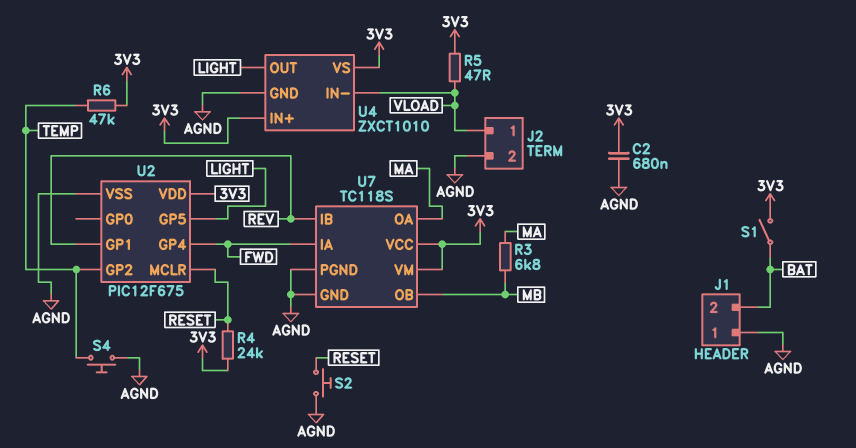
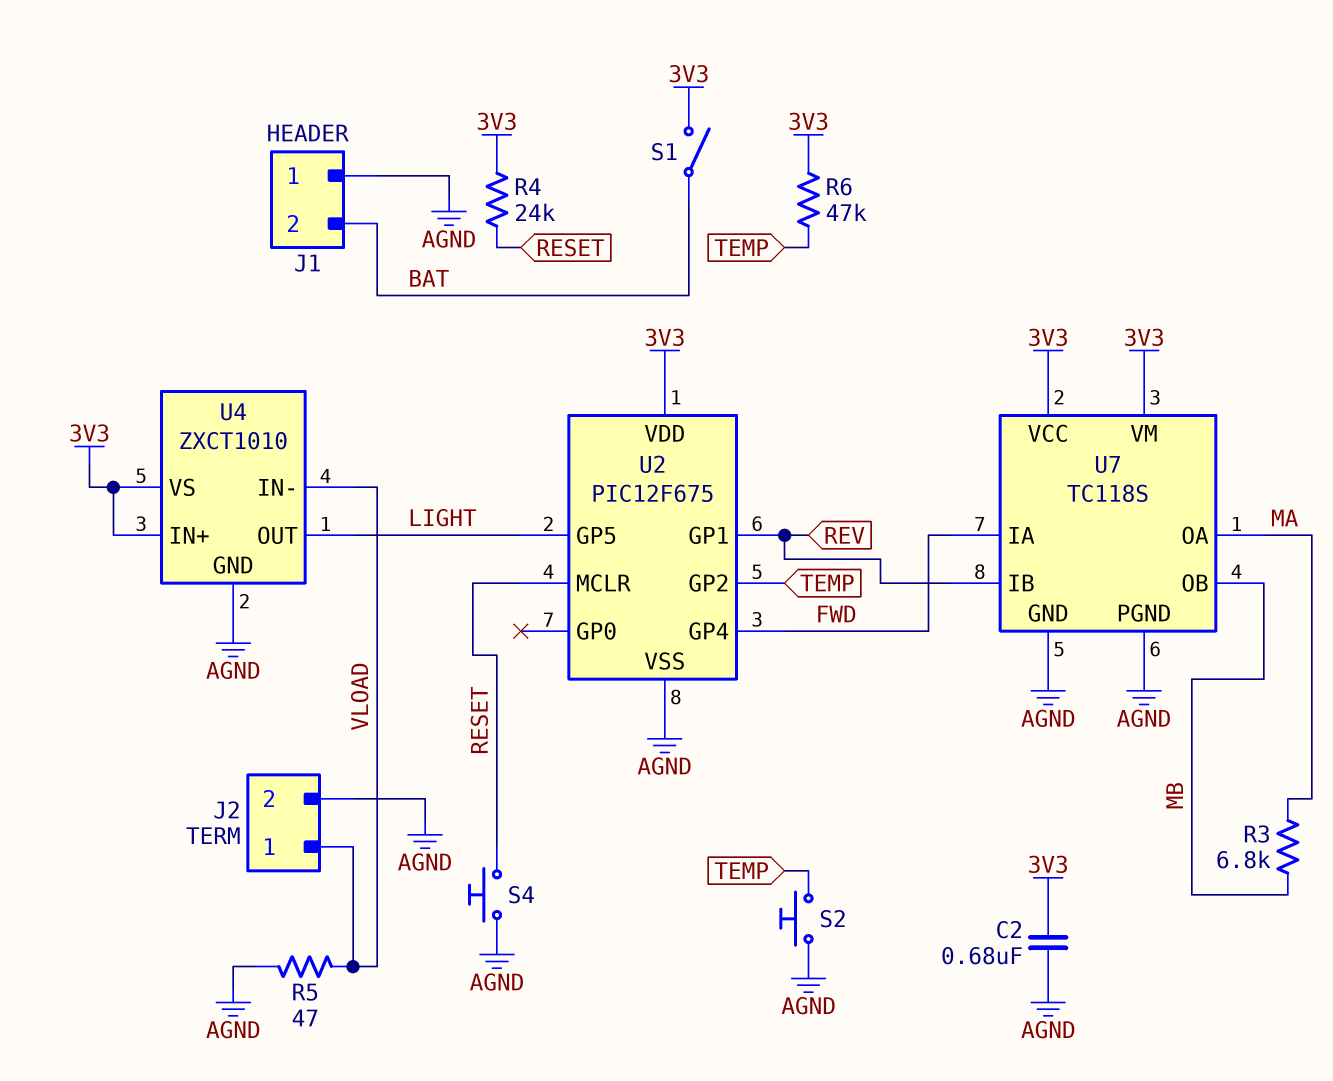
R5: 47 (3V3, VLOAD) -> 47 (AGND, VLOAD)
S2: button (AGND, RESET) -> button (AGND, TEMP)
S4: button (AGND, TEMP) -> button (AGND, RESET)

